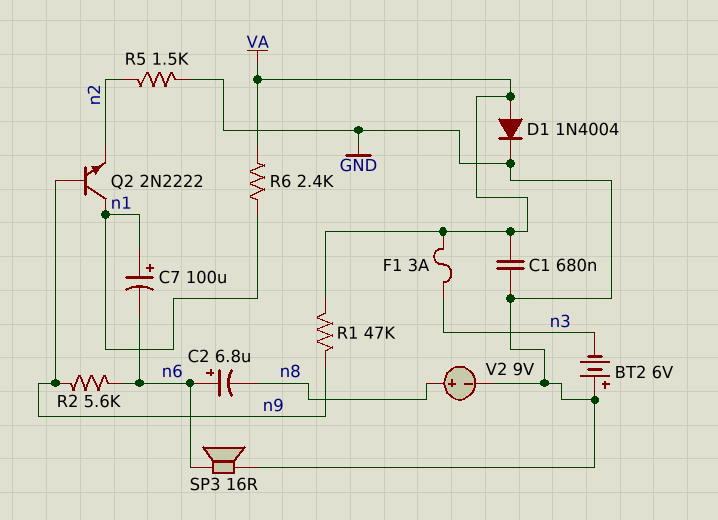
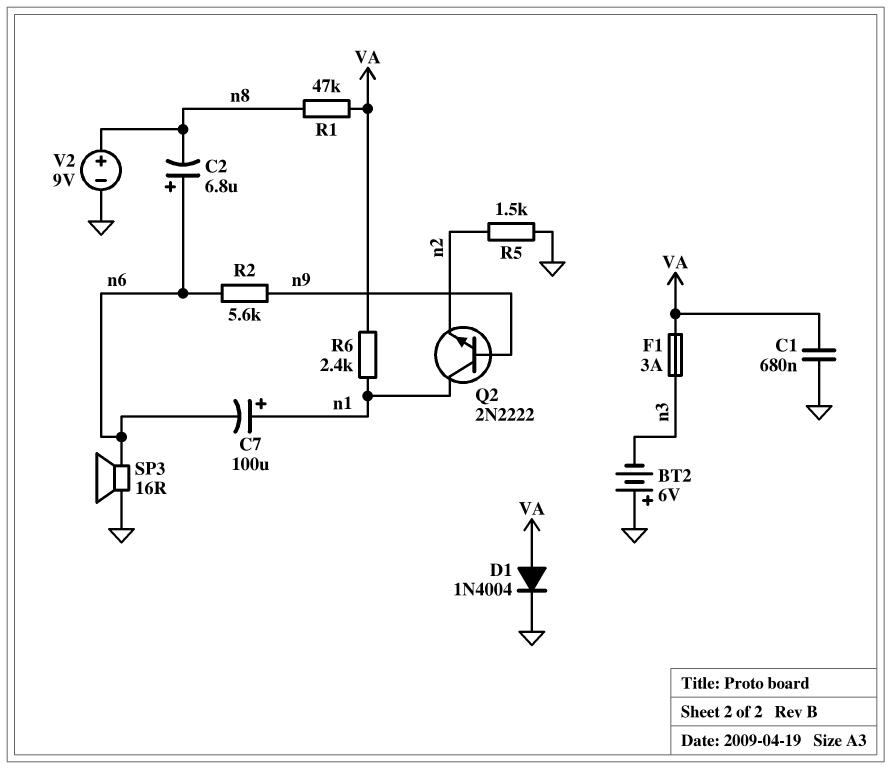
R1: 47k (VA, n9) -> 47k (VA, n8)

